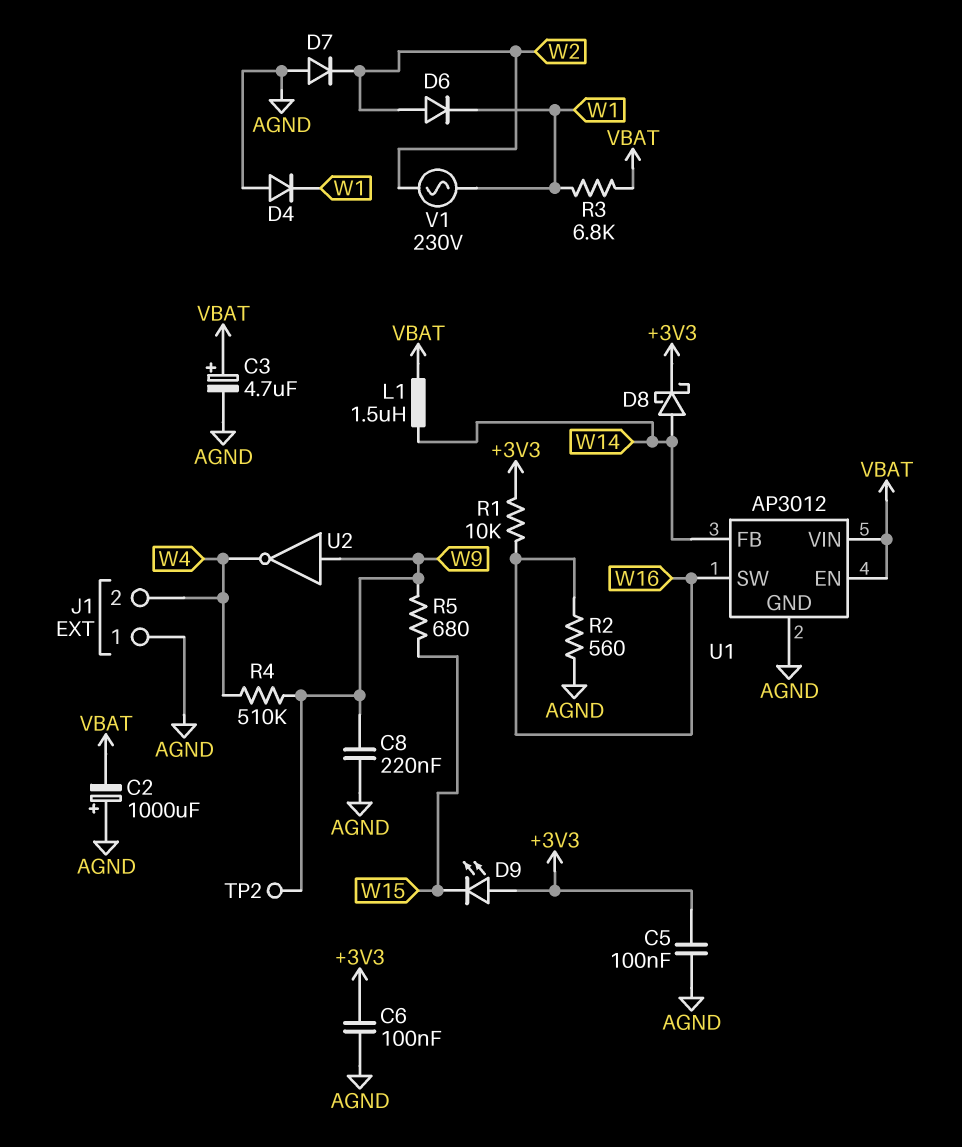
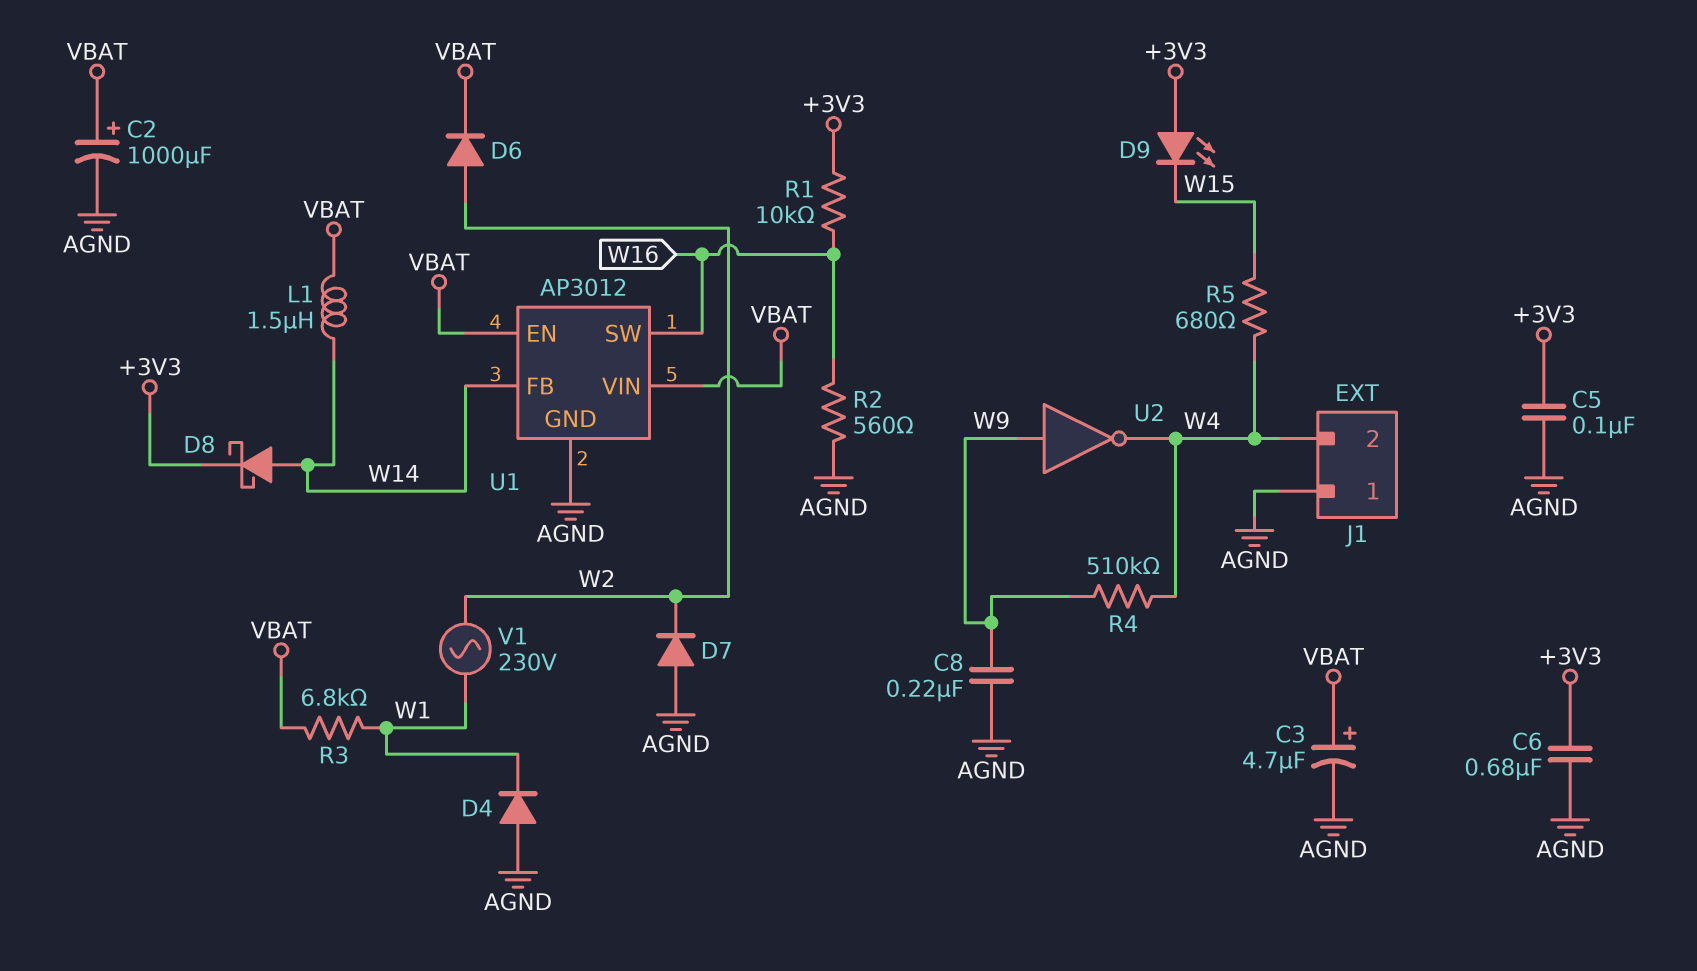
C2: 1000uF (plus AGND, minus VBAT) -> 1000uF (plus VBAT, minus AGND)
C6: 100nF (+3V3, AGND) -> 680nF (+3V3, AGND)
D6: diode (A W2, K W1) -> diode (A W2, K VBAT)
R5: 680 (W9, W15) -> 680 (W4, W15)
TP2: test point (W9) -> none

